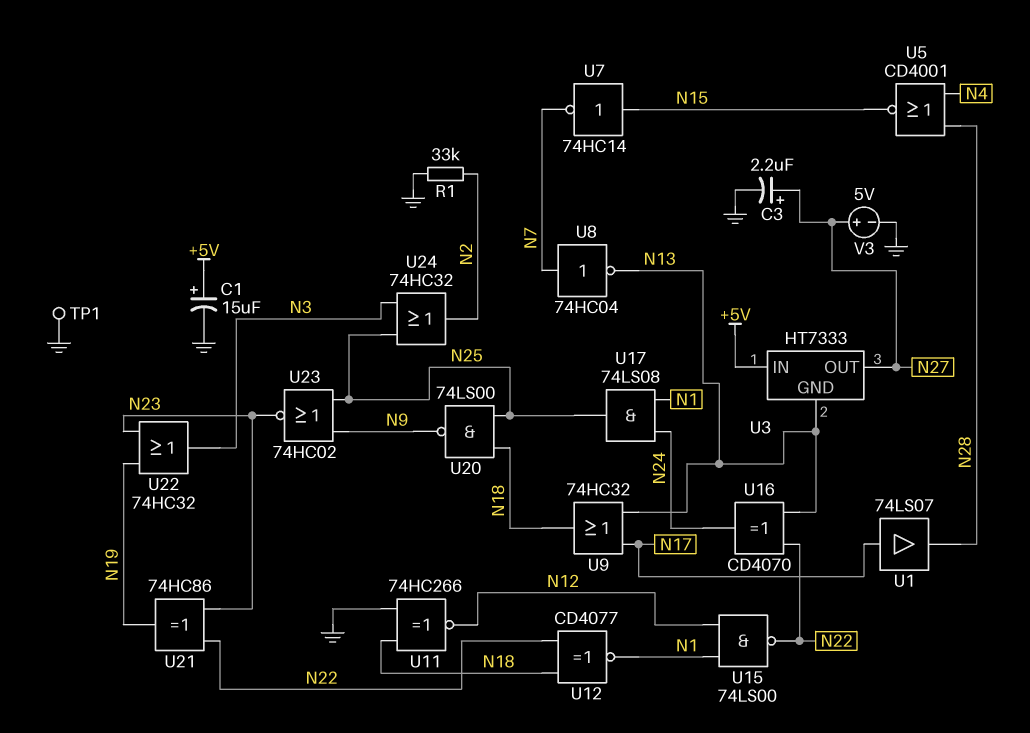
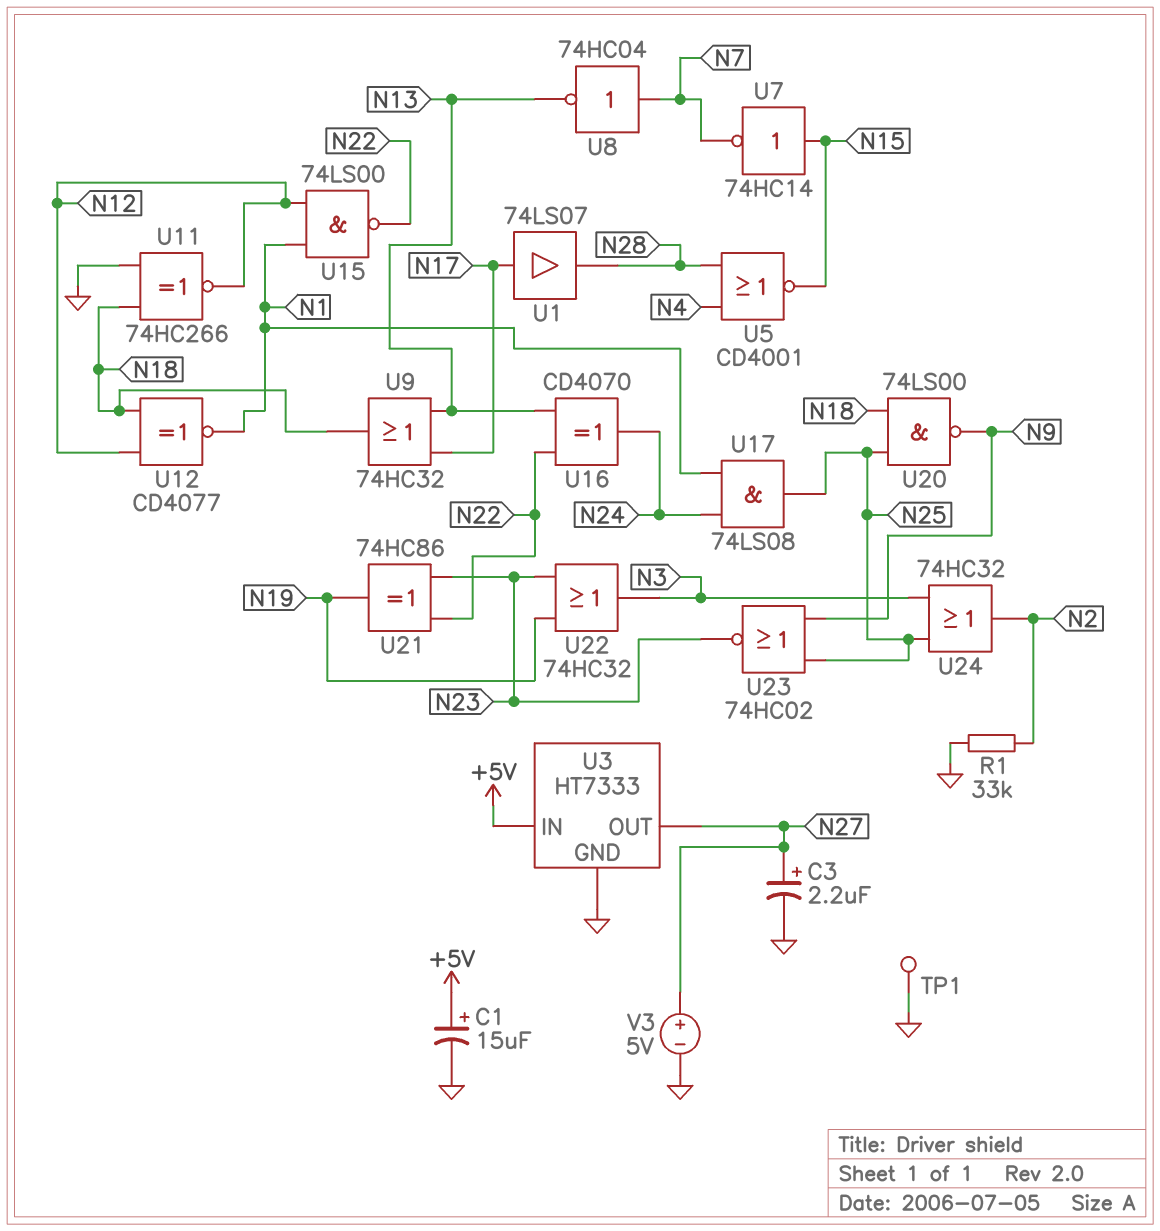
U3 pin GND: N13 -> GND
U12: XNOR CD4077 (in N18, in N22, out N1) -> XNOR CD4077 (in N12, in N18, out N1)

